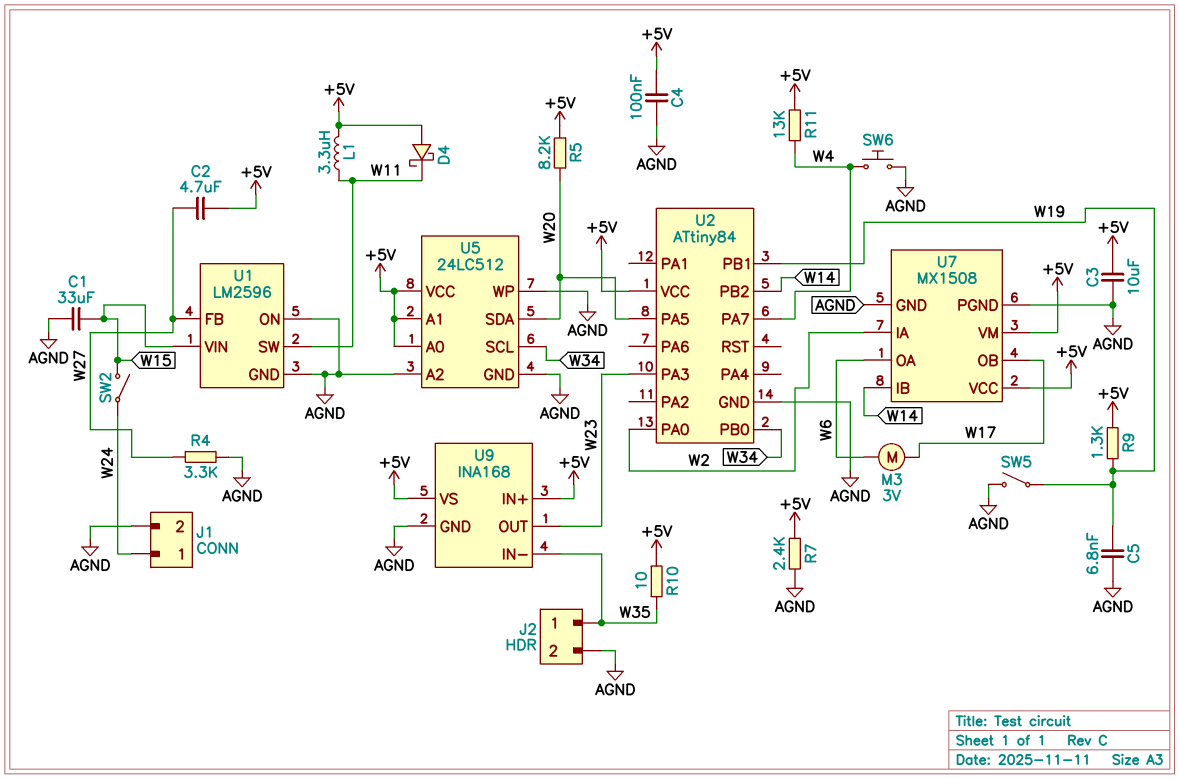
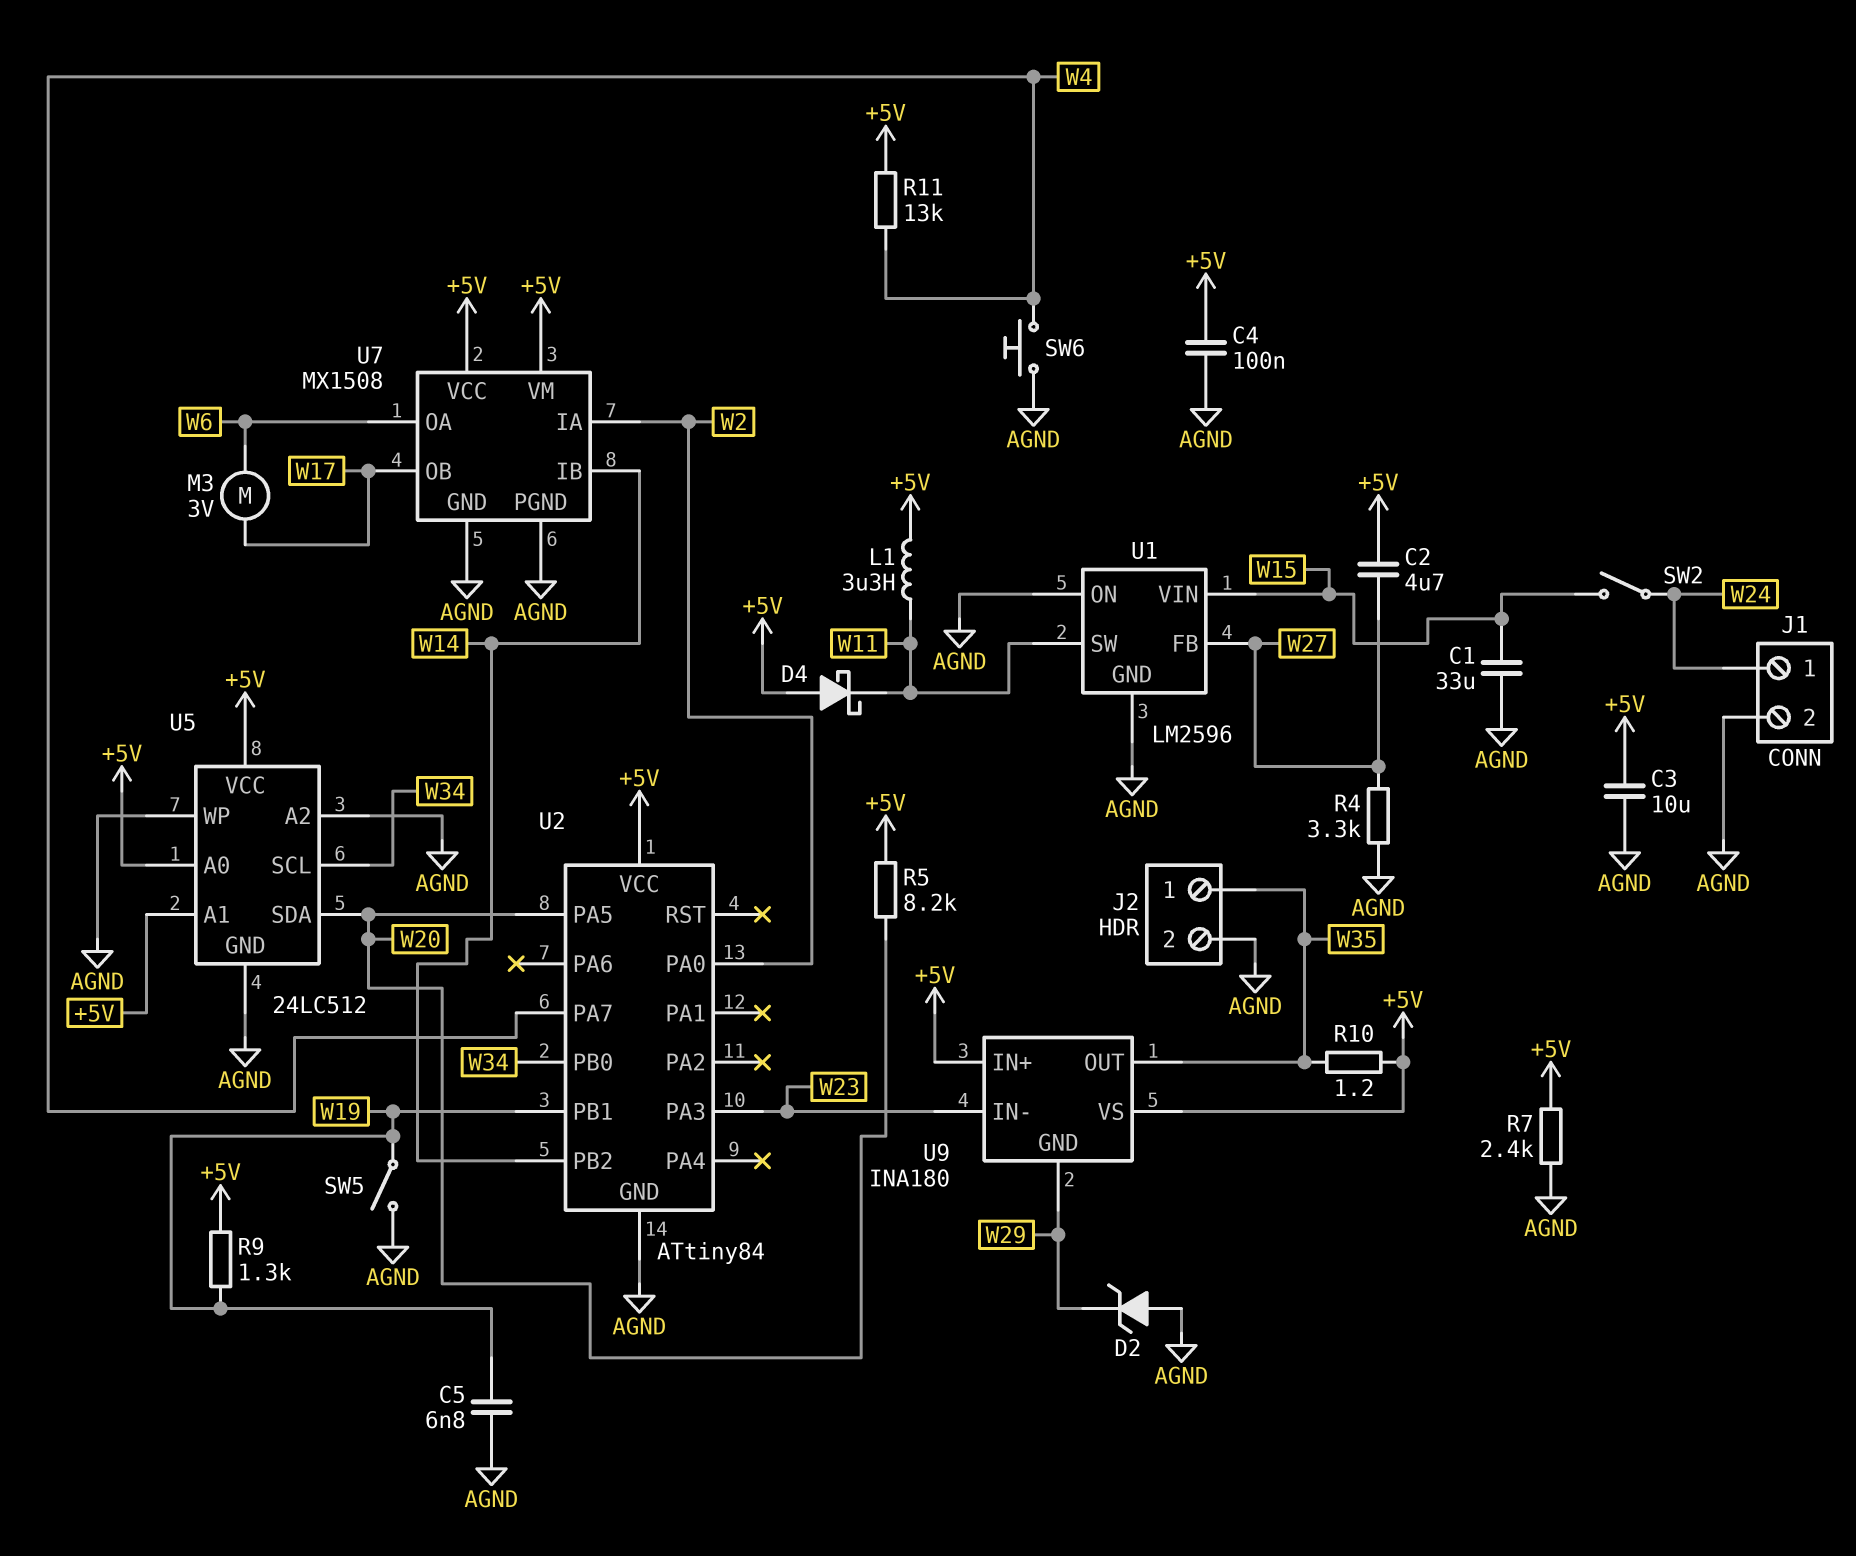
D2: none -> zener (A AGND, K W29)
R10: 10 (+5V, W35) -> 1.2 (+5V, W35)
U9: INA168 -> INA180
U9 pin GND: AGND -> W29
U9 pin IN-: W35 -> W23
U9 pin OUT: W23 -> W35

